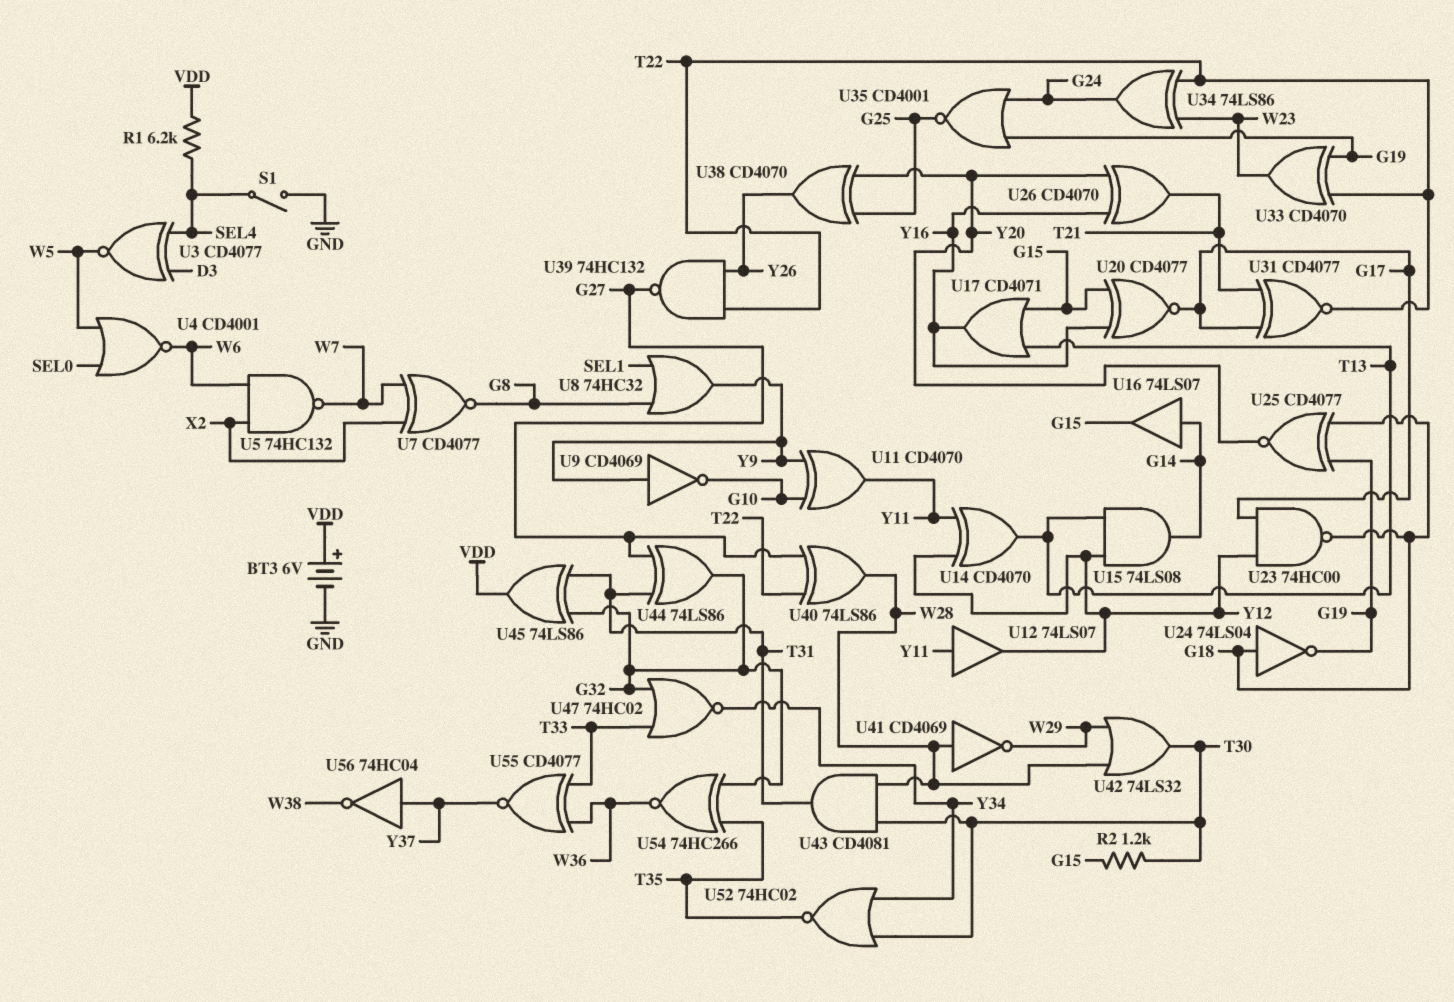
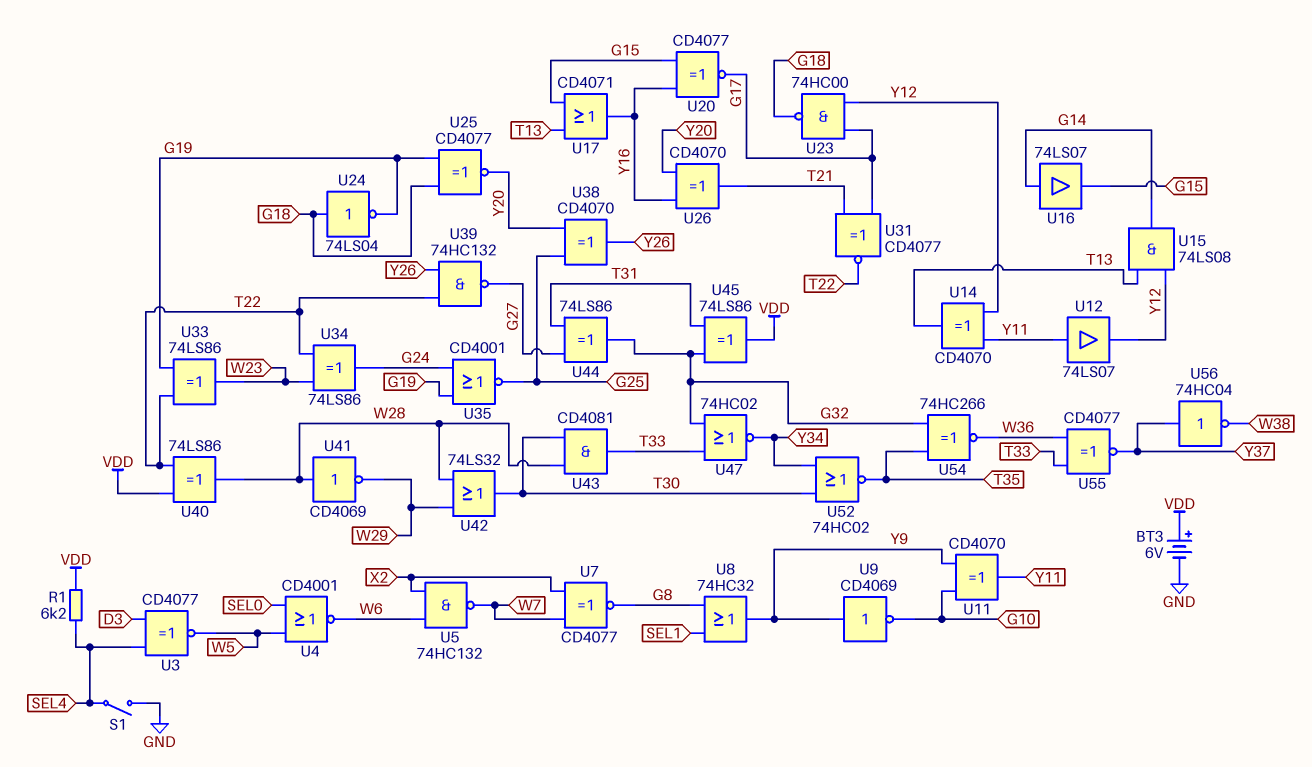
R2: 1.2k (G15, T30) -> none
U33: XOR CD4070 (in G19, in T22, out W23) -> XOR 74LS86 (in G19, in T22, out W23)
U40: XOR 74LS86 (in G27, in T22, out W28) -> XOR 74LS86 (in T22, in VDD, out W28)
U43: AND CD4081 (in T30, in W28, out T31) -> AND CD4081 (in T30, in W28, out T33)

